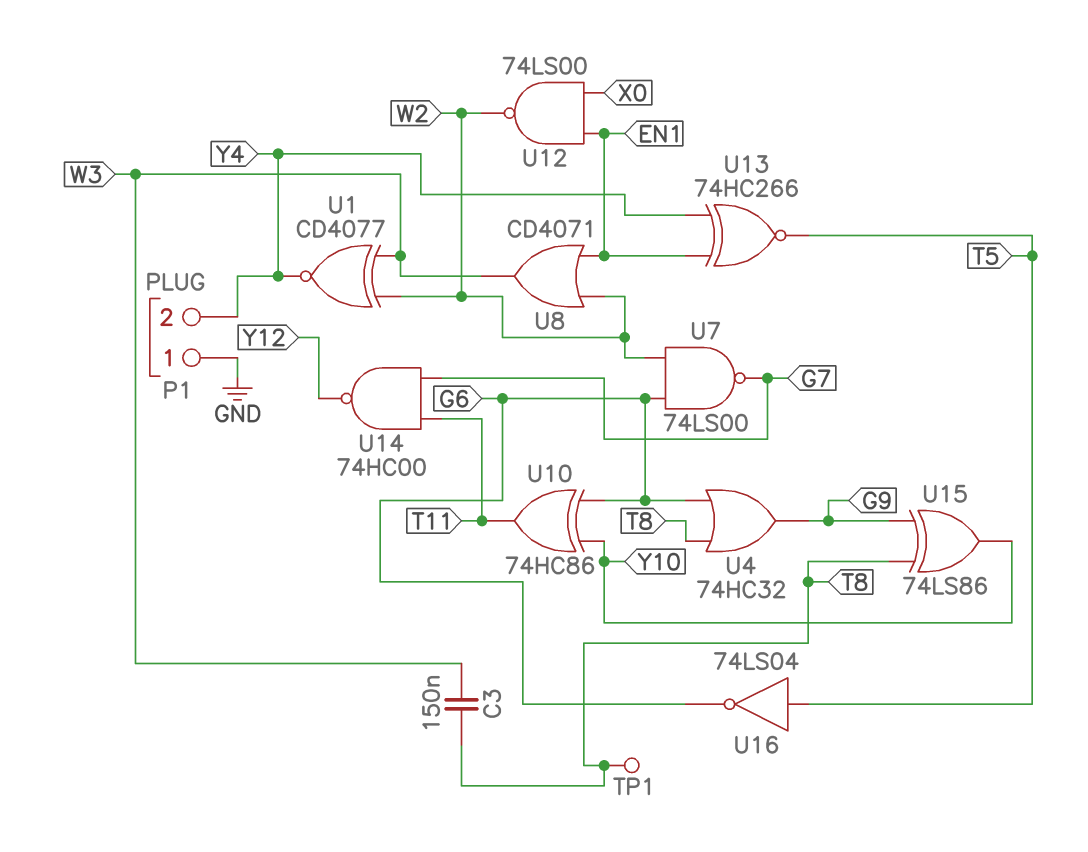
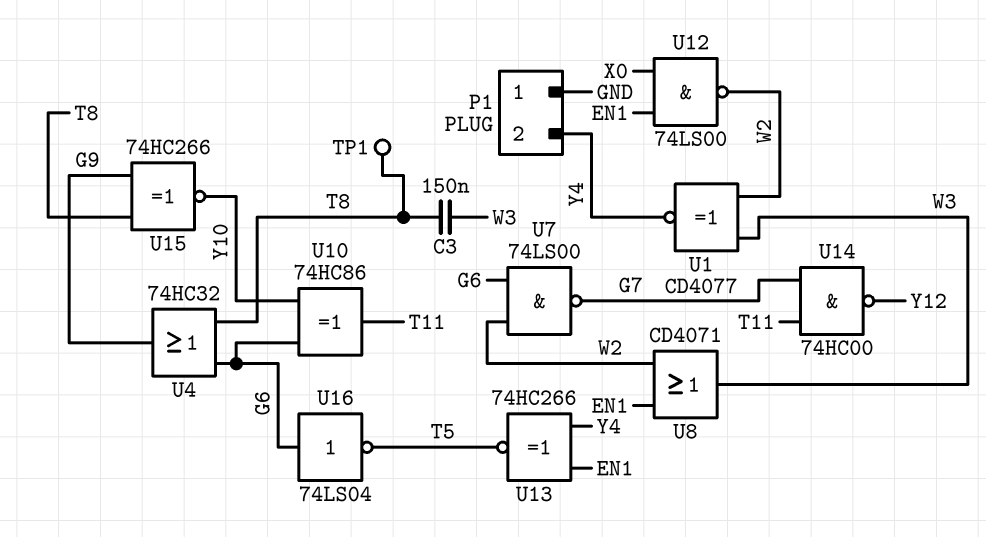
U15: XOR 74LS86 (in G9, in T8, out Y10) -> XNOR 74HC266 (in G9, in T8, out Y10)
U16: NOT 74LS04 (in T5, out G6) -> NOT 74LS04 (in G6, out T5)

